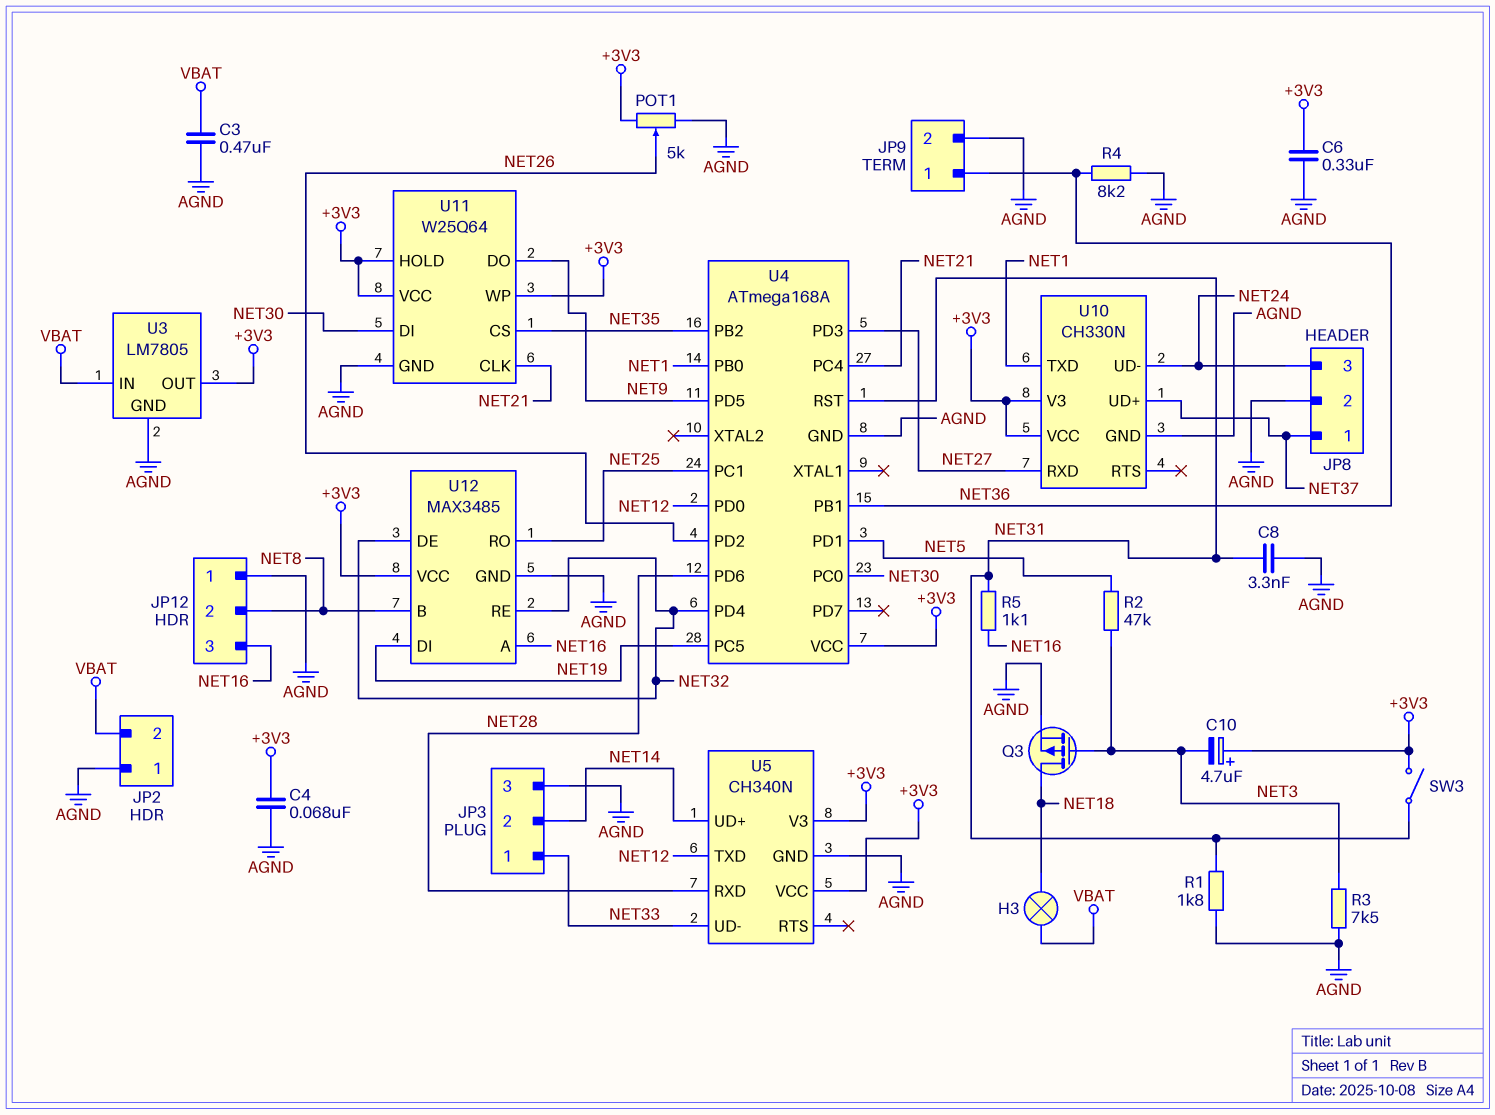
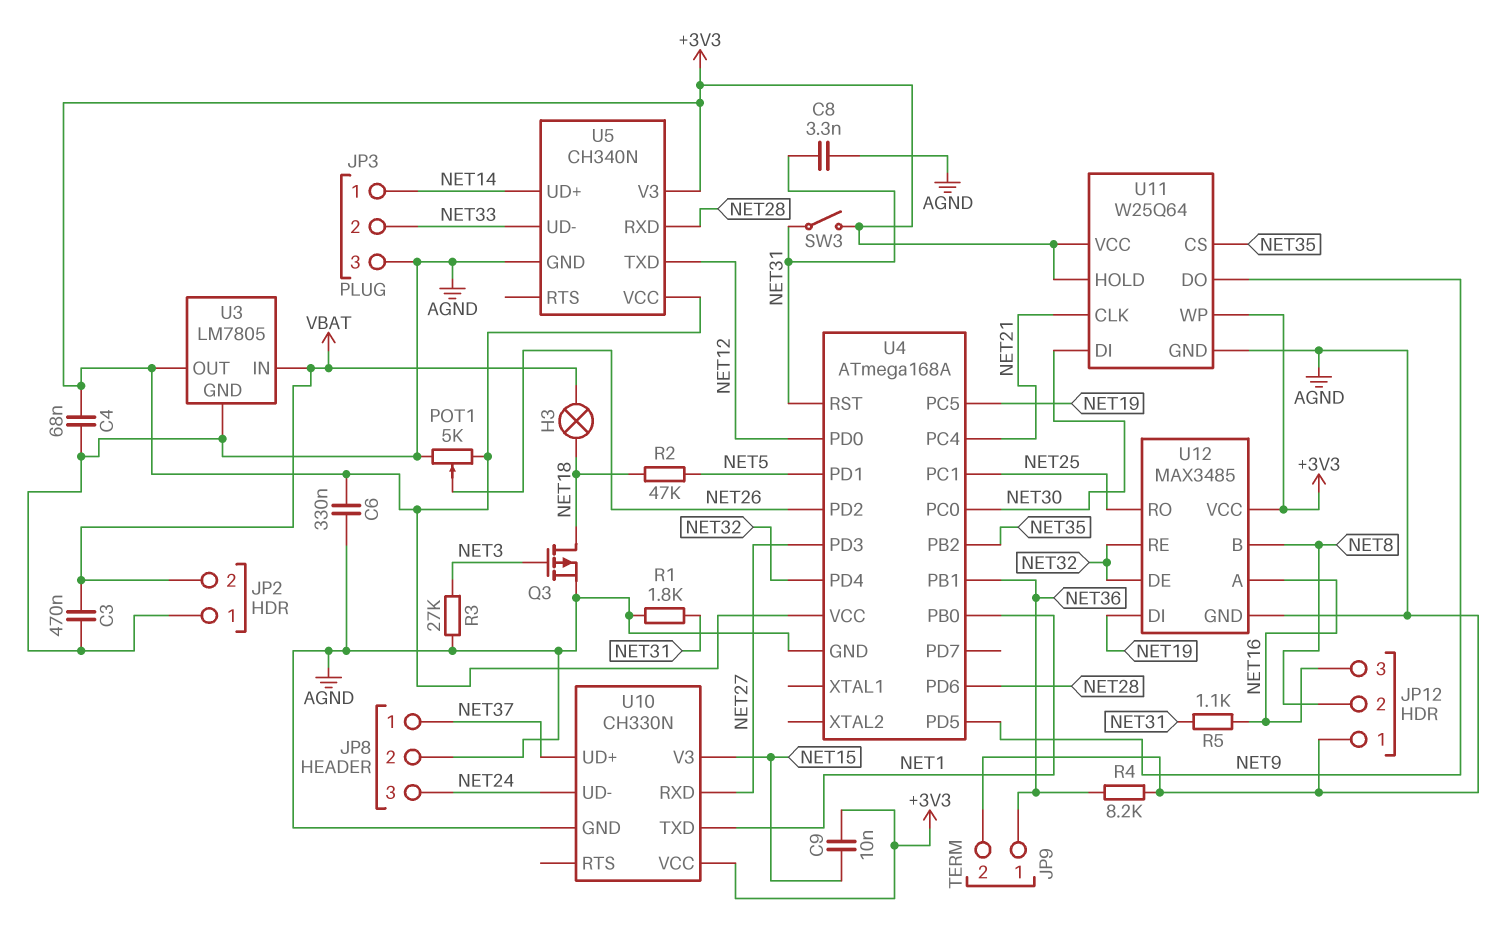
C9: none -> 10nF (+3V3, NET15)
C10: 4.7uF (plus +3V3, minus NET3) -> none
JP3 pin 1: NET33 -> NET14
JP3 pin 2: NET14 -> NET33
R2: 47k (NET3, NET5) -> 47k (NET5, NET18)
R3: 7.5k (AGND, NET3) -> 27k (AGND, NET3)
U10 pin V3: +3V3 -> NET15

